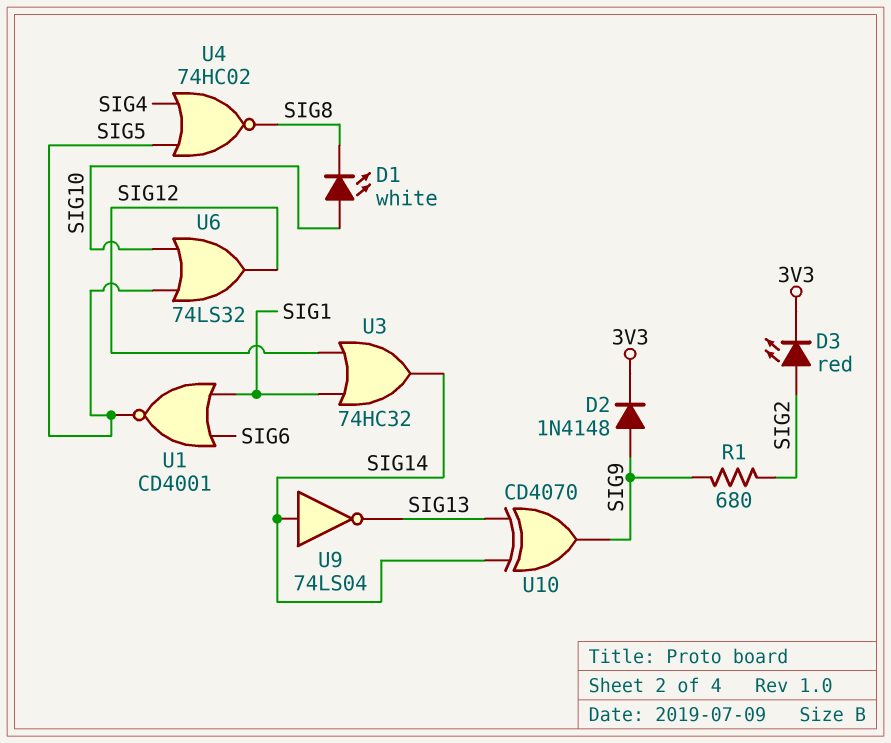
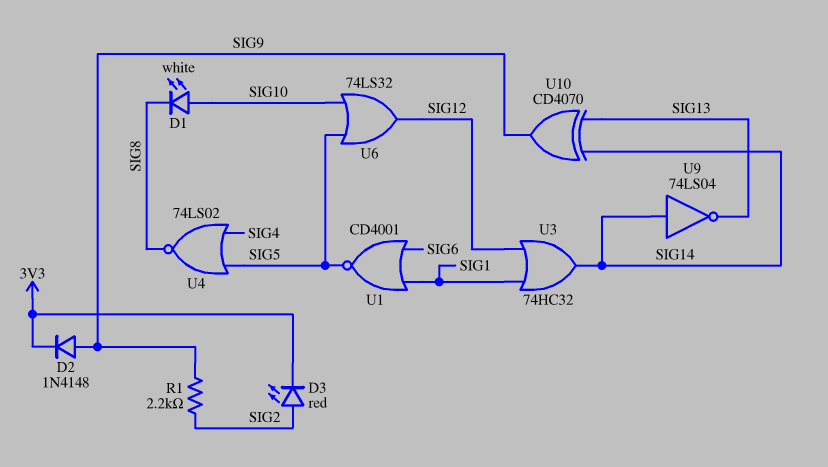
R1: 680 (SIG2, SIG9) -> 2.2k (SIG2, SIG9)
U4: NOR 74HC02 (in SIG4, in SIG5, out SIG8) -> NOR 74LS02 (in SIG4, in SIG5, out SIG8)

